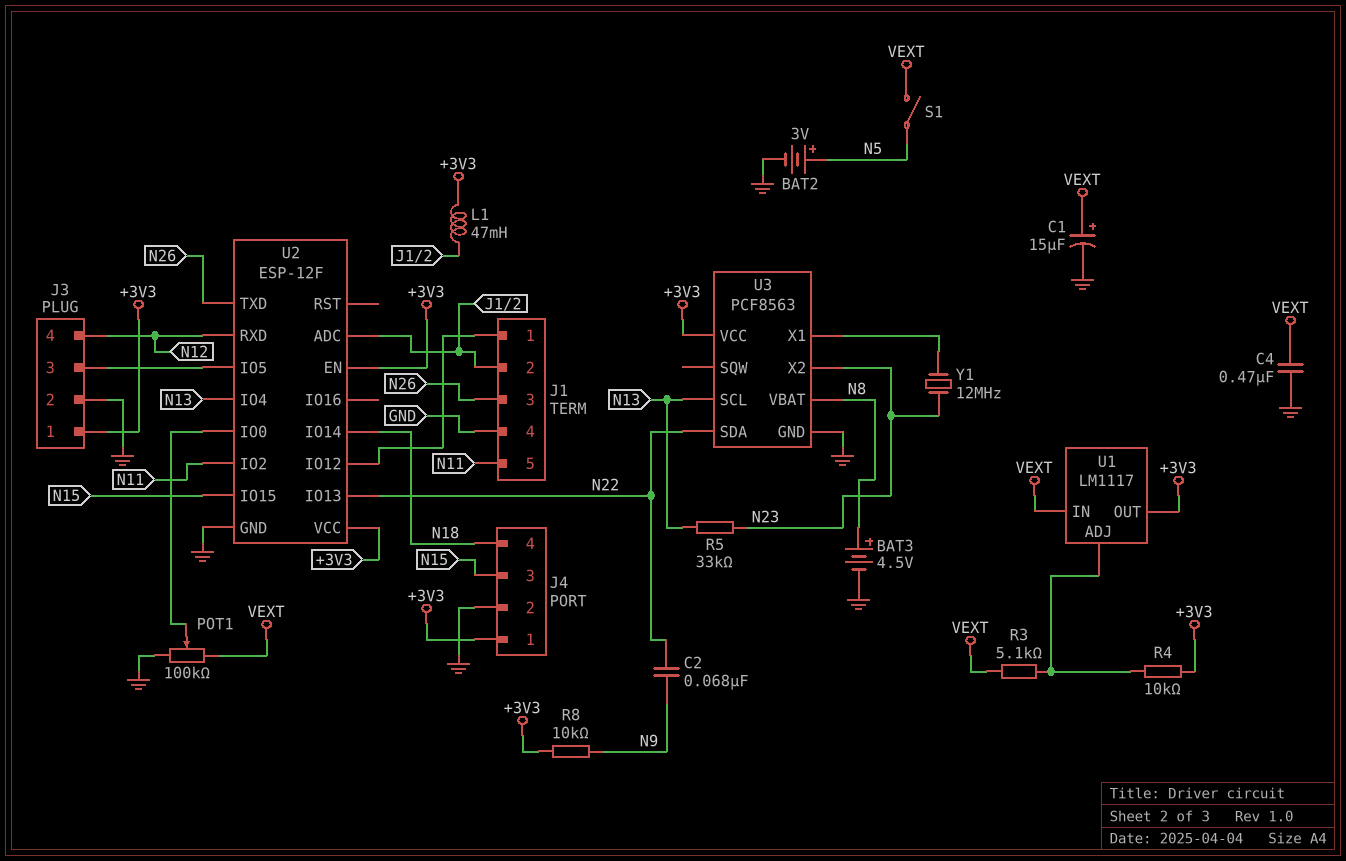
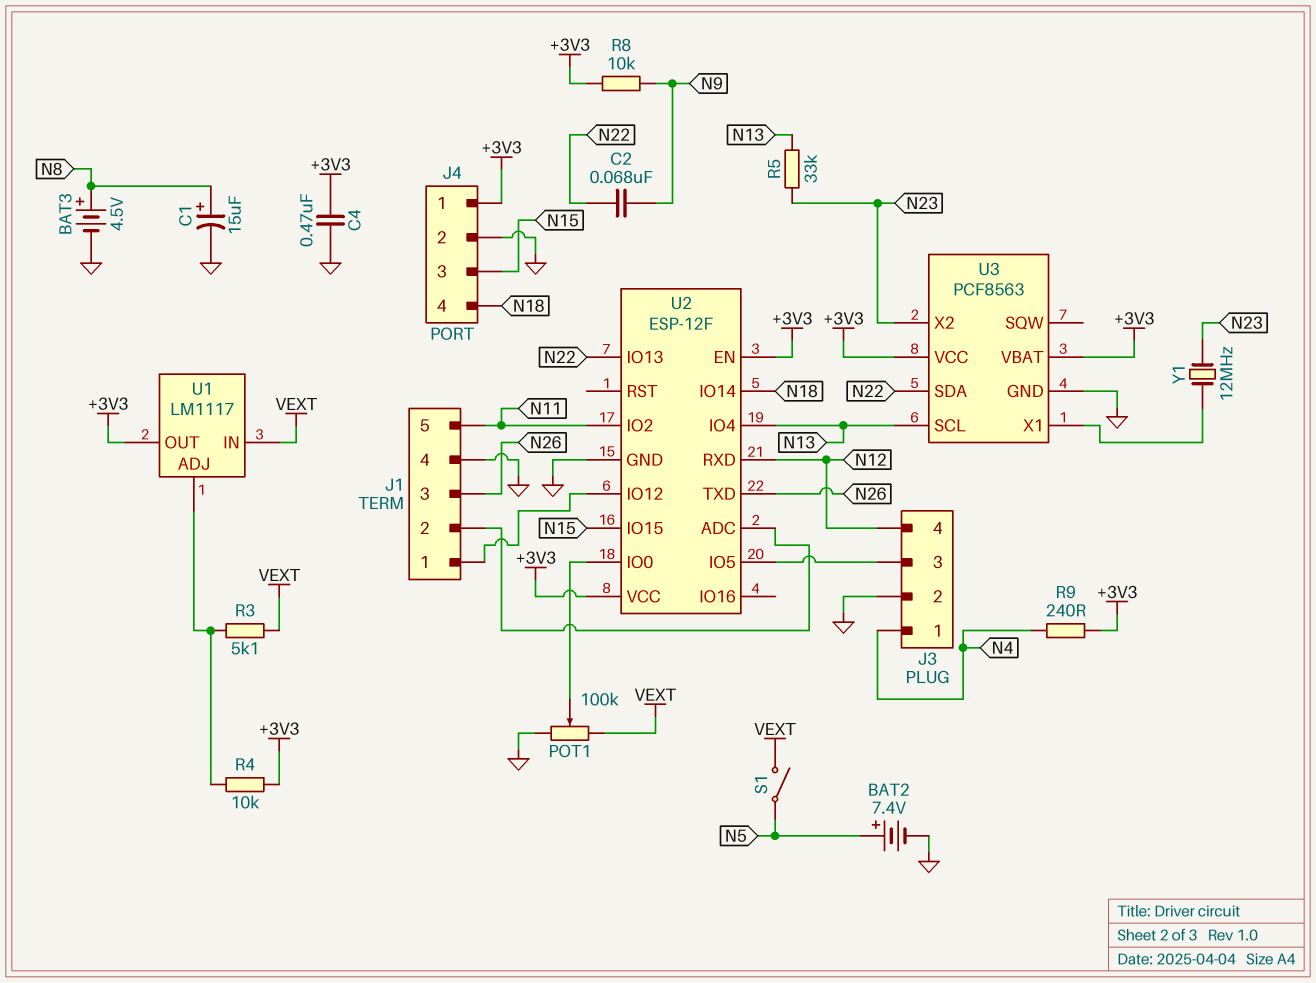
BAT2: 3V (plus N5, minus GND) -> 7.4V (plus N5, minus GND)
C1: 15uF (plus VEXT, minus GND) -> 15uF (plus N8, minus GND)
C4: 470nF (GND, VEXT) -> 470nF (+3V3, GND)
J3 pin 1: +3V3 -> N4
L1: 47mH (+3V3, J1/2) -> none
R9: none -> 240 (+3V3, N4)
U3 pin VBAT: N8 -> +3V3

